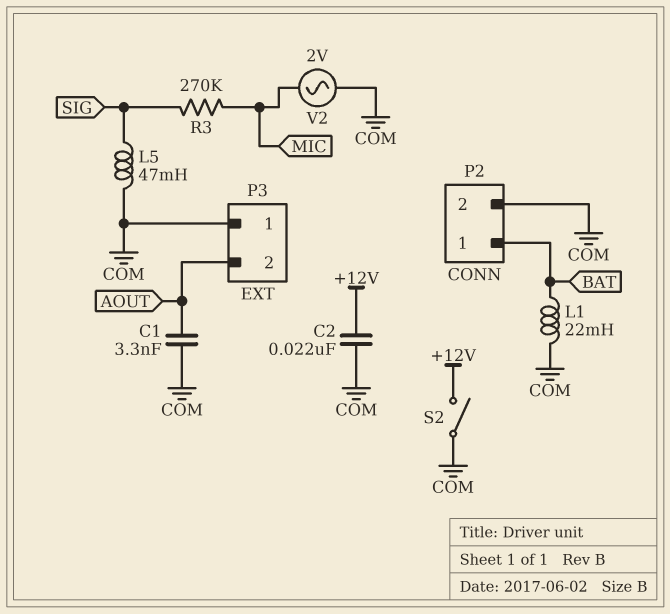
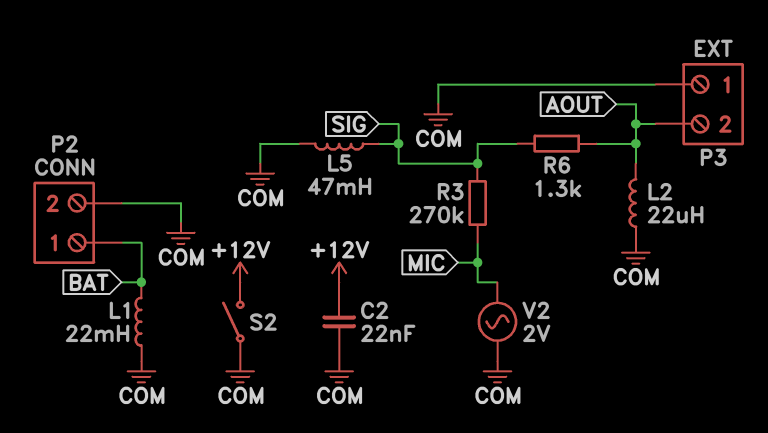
C1: 3.3nF (AOUT, COM) -> none
L2: none -> 22uH (AOUT, COM)
R6: none -> 1.3k (AOUT, SIG)

